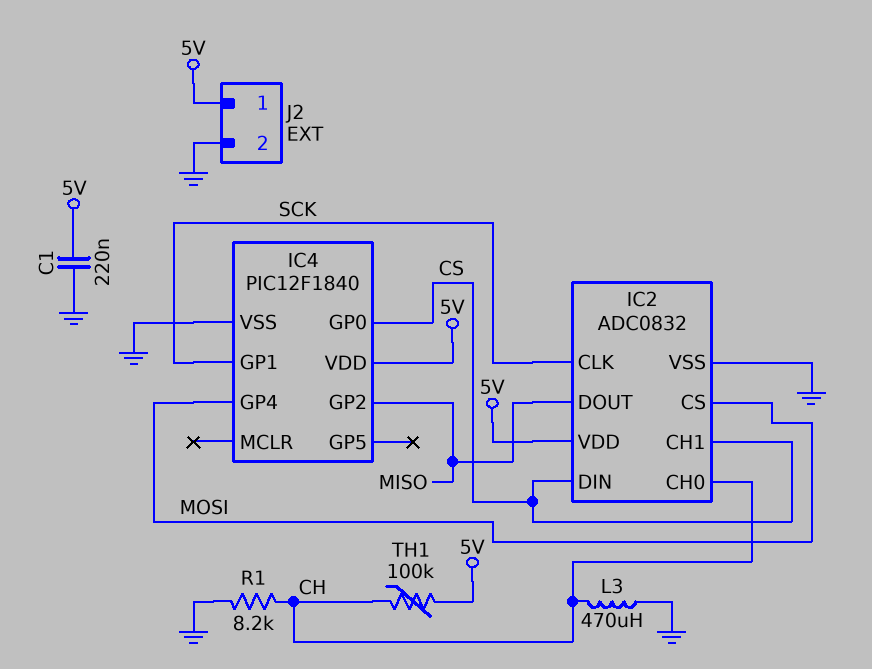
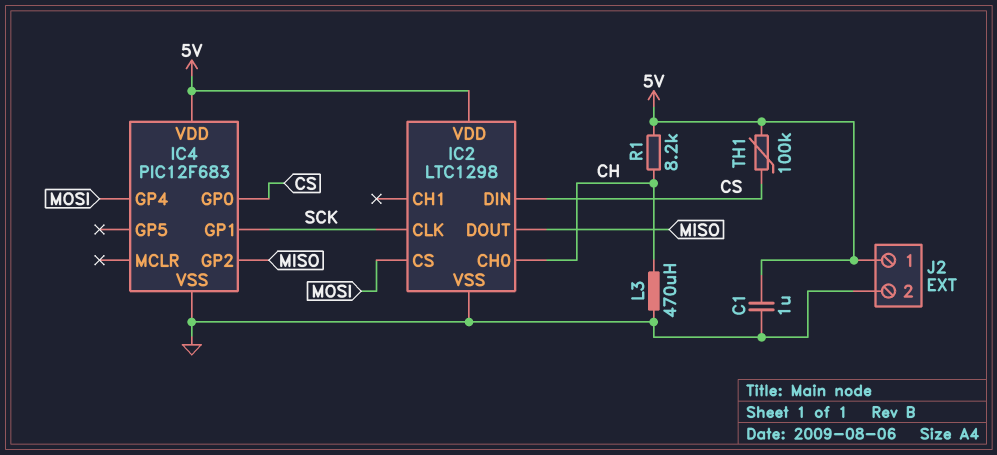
C1: 220nF (5V, GND) -> 1uF (5V, GND)
IC2: ADC0832 -> LTC1298
IC2 pin CH1: CS -> none
IC4: PIC12F1840 -> PIC12F683
R1: 8.2k (CH, GND) -> 8.2k (5V, CH)
TH1: 100k (5V, CH) -> 100k (5V, CS)

